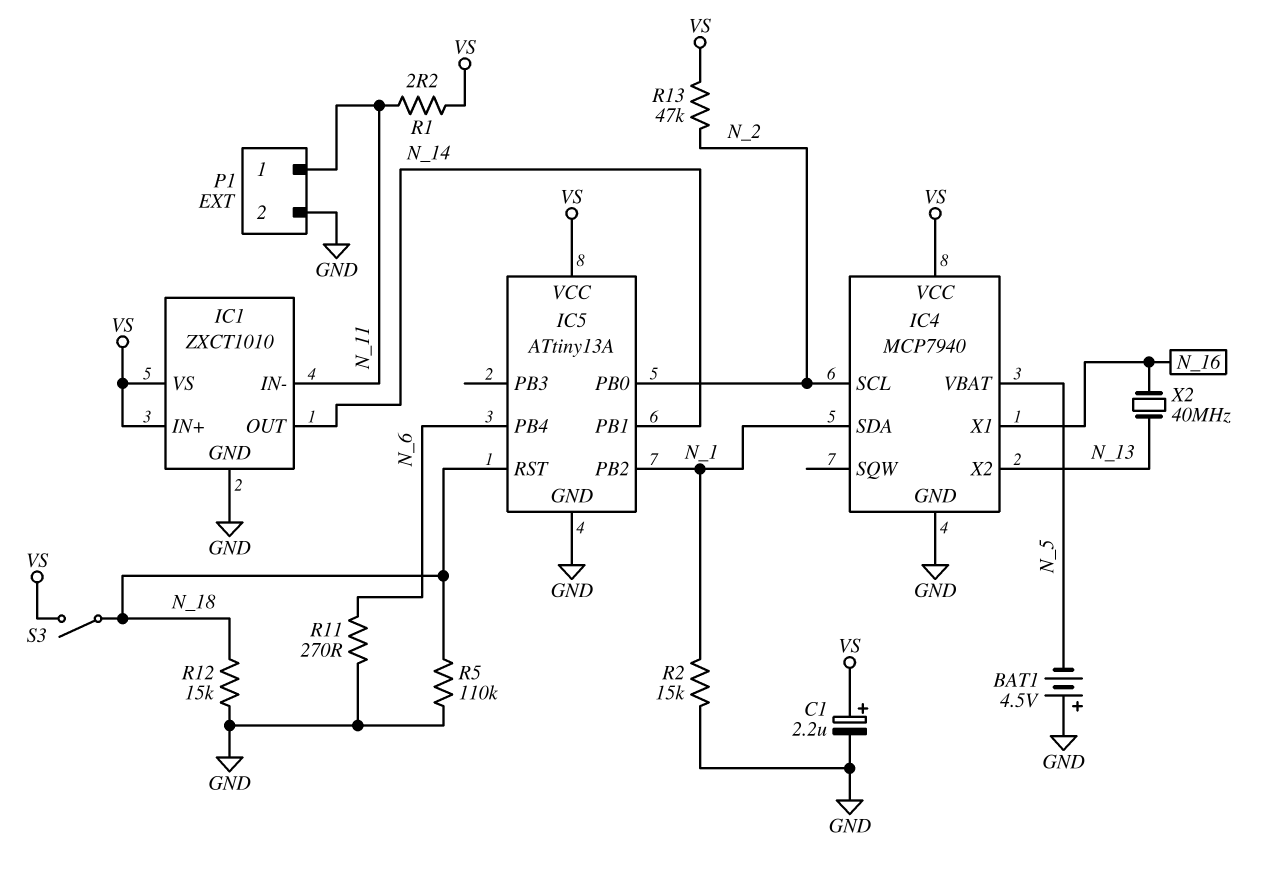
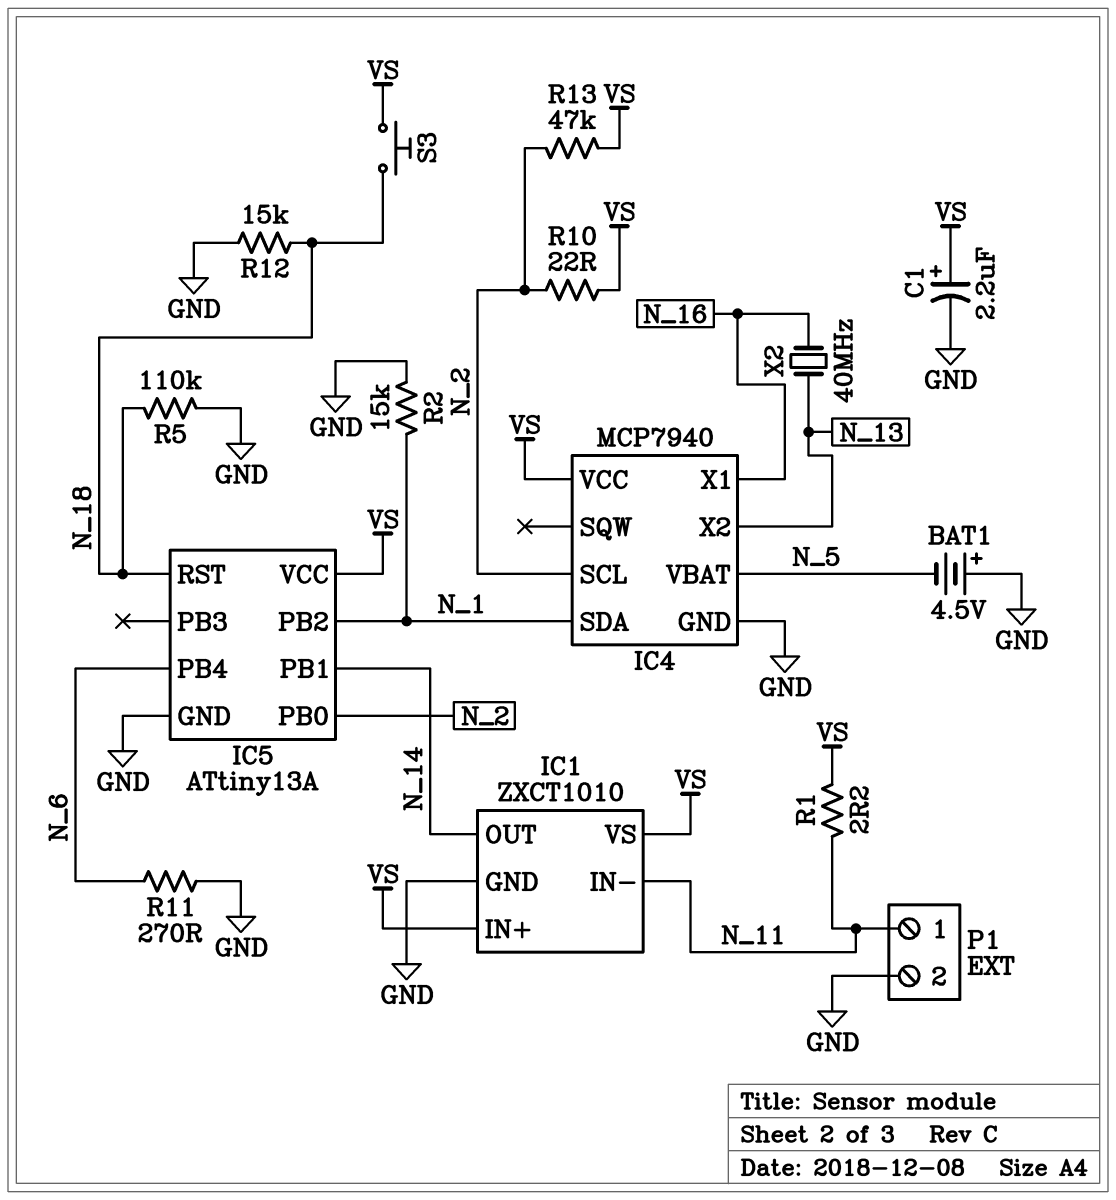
R10: none -> 22 (N_2, VS)
S3: switch (N_18, VS) -> button (N_18, VS)

